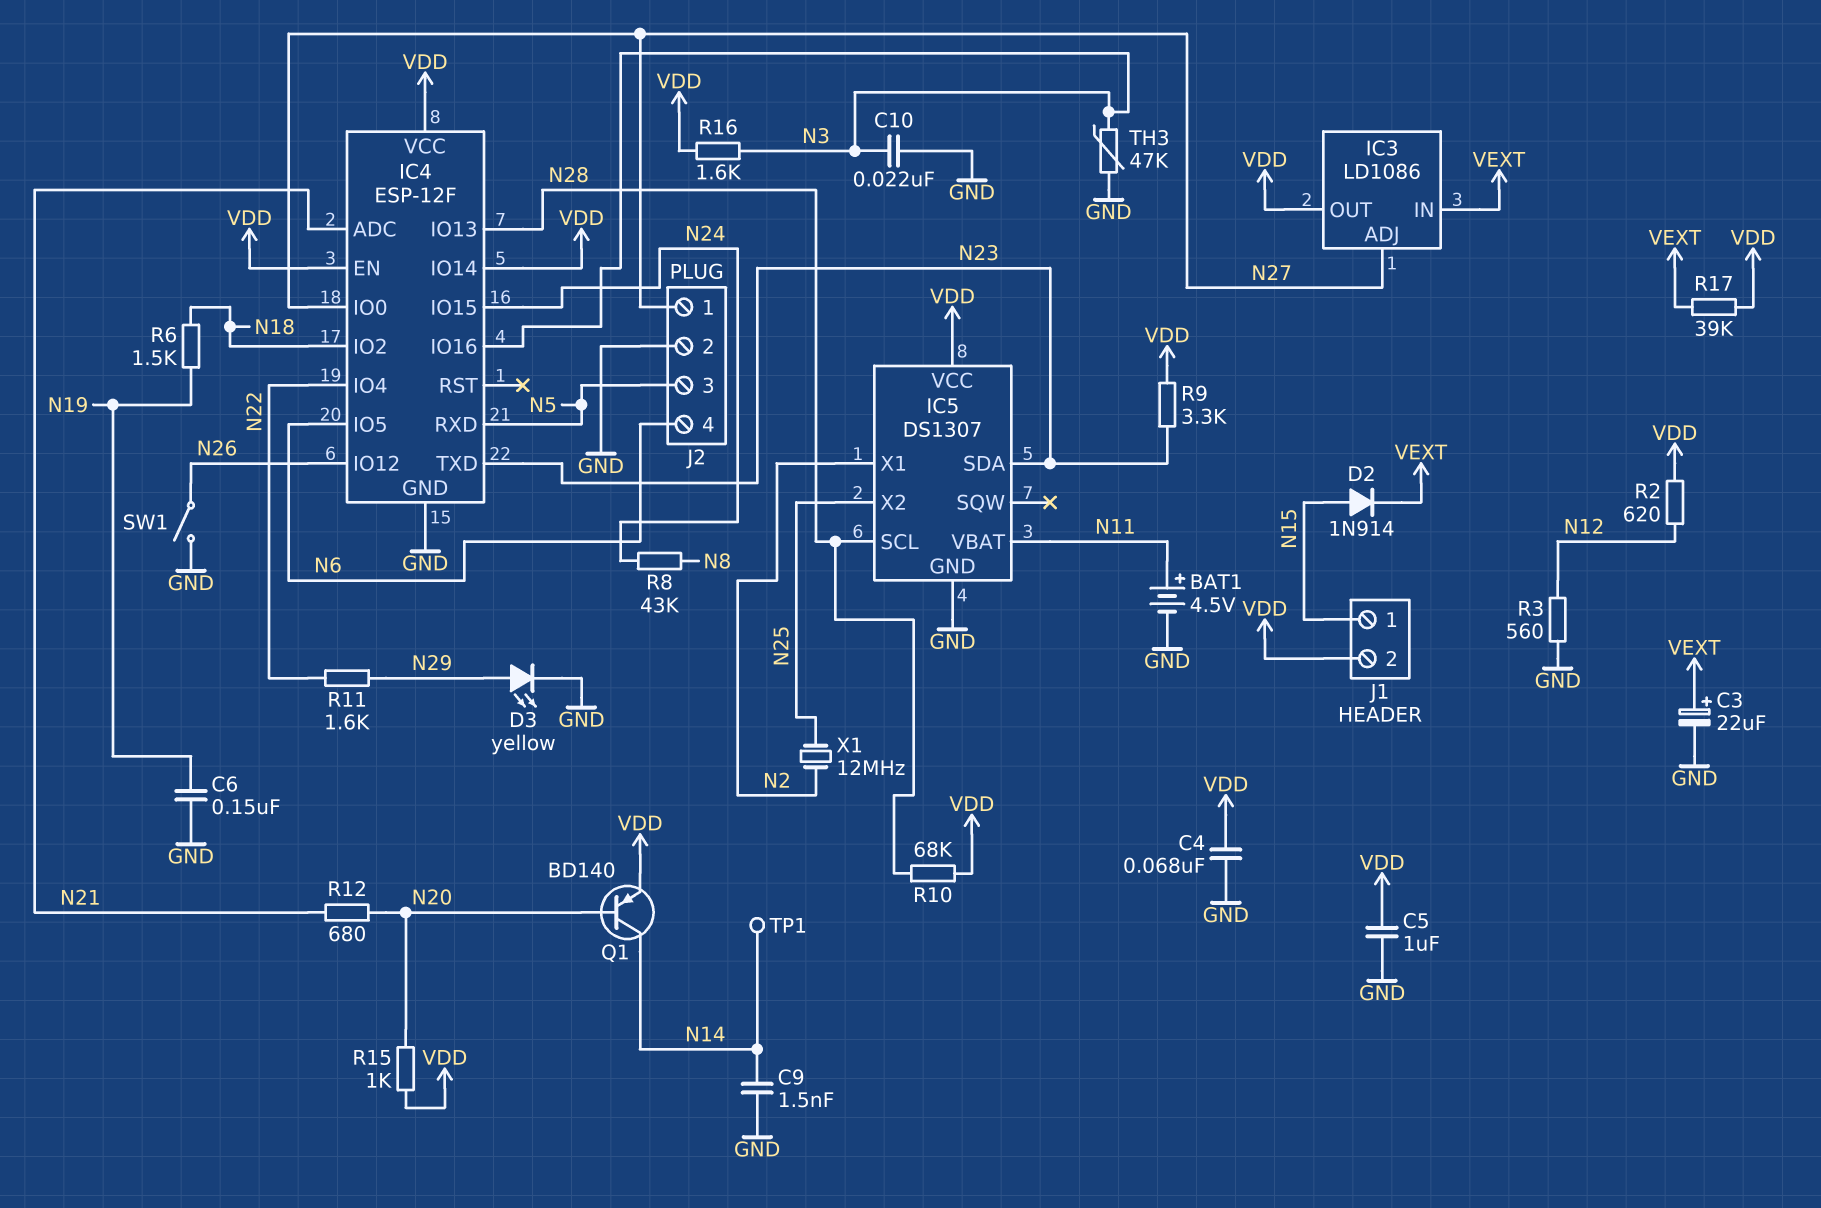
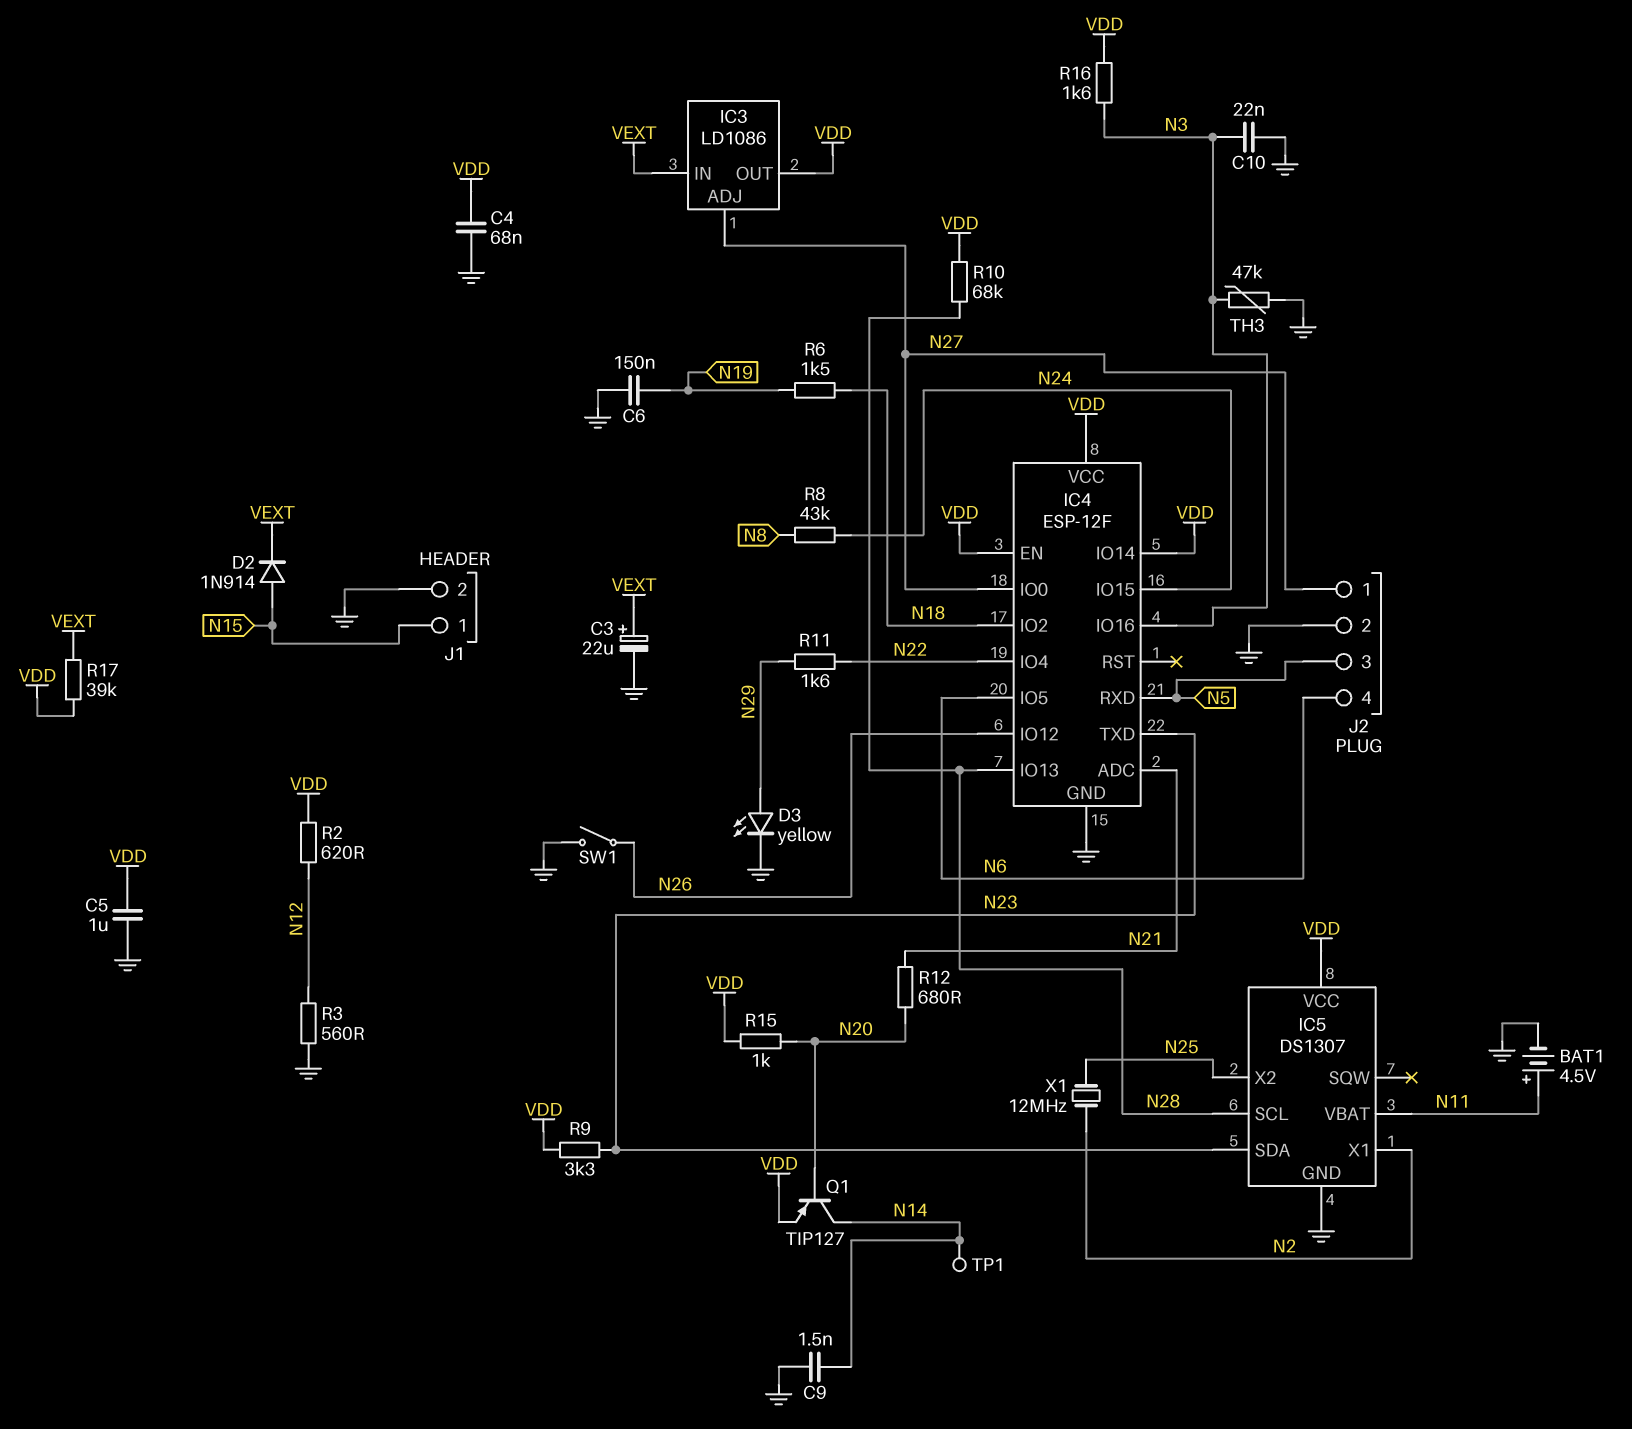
J1 pin 2: VDD -> GND
Q1: PNP BD140 (B N20, C N14, E VDD) -> PNP TIP127 (B N20, C N14, E VDD)

